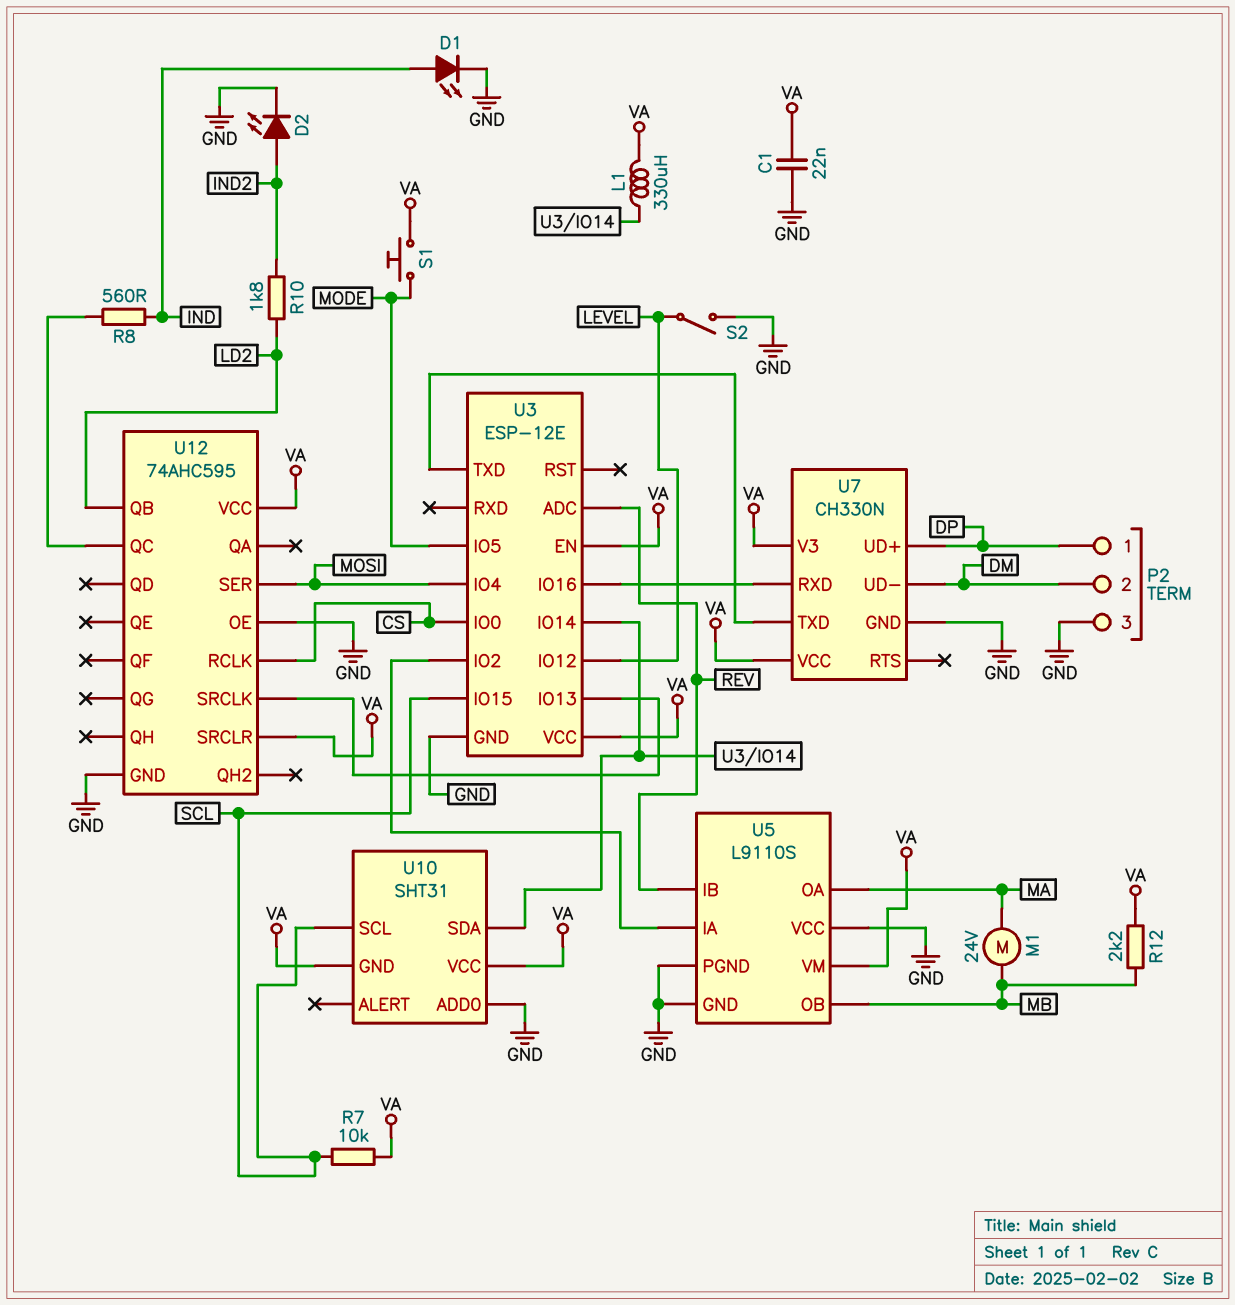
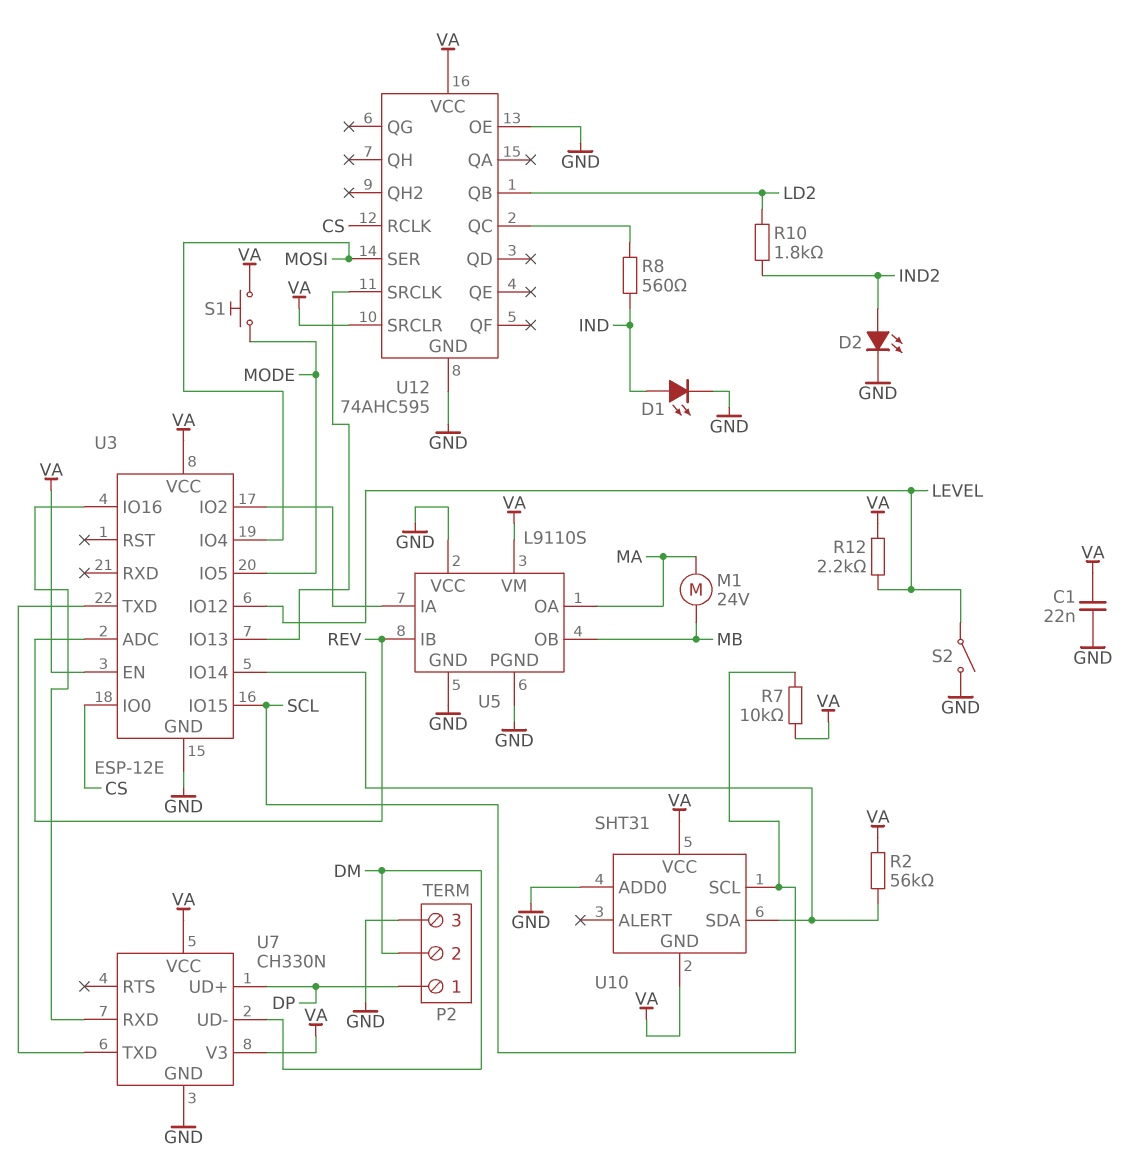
L1: 330uH (U3/IO14, VA) -> none
R2: none -> 56k (U3/IO14, VA)
R12: 2.2k (MB, VA) -> 2.2k (LEVEL, VA)

